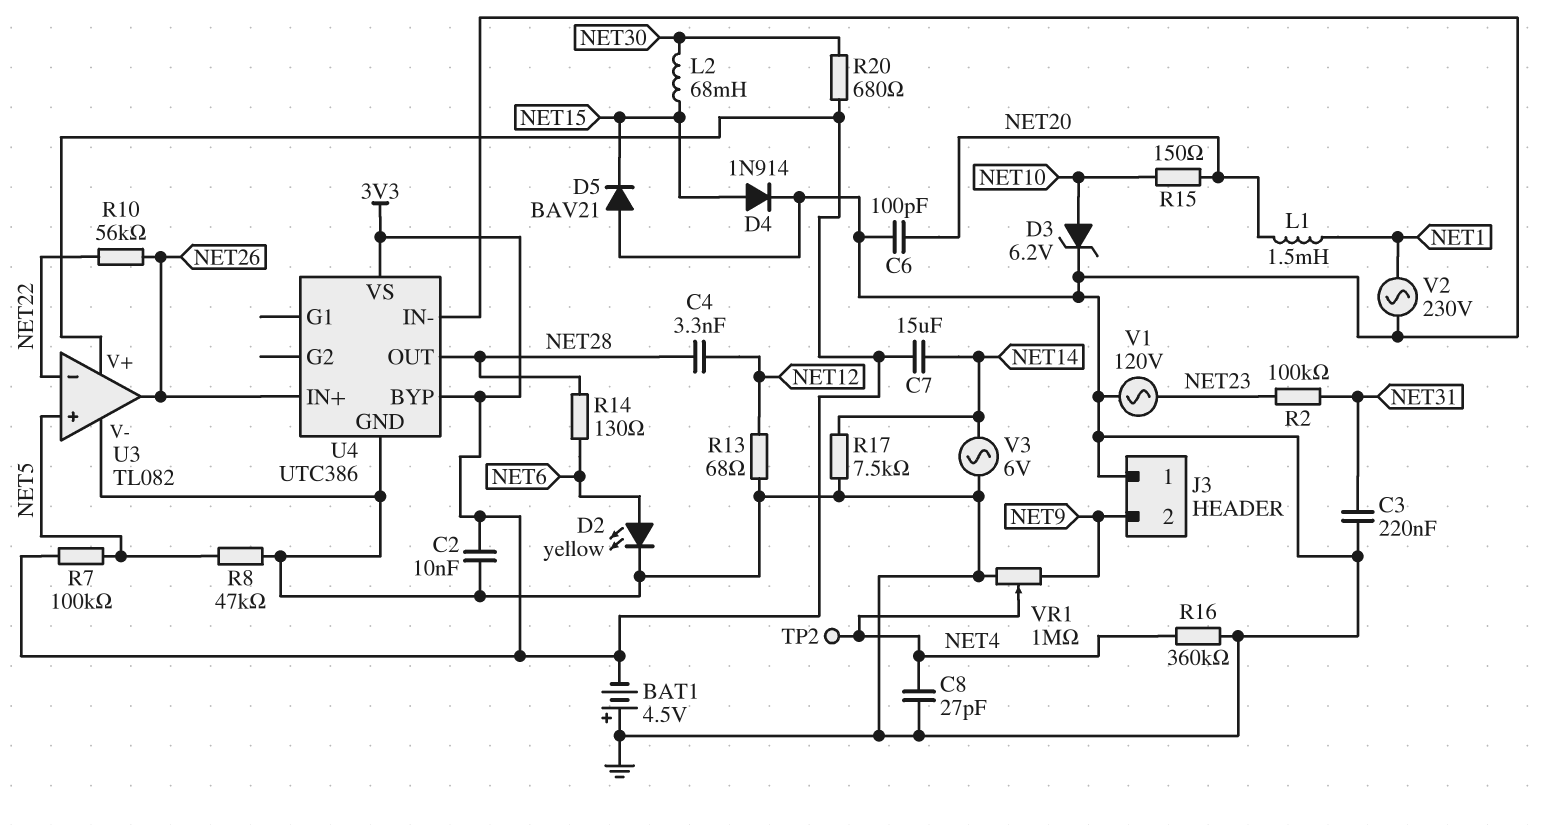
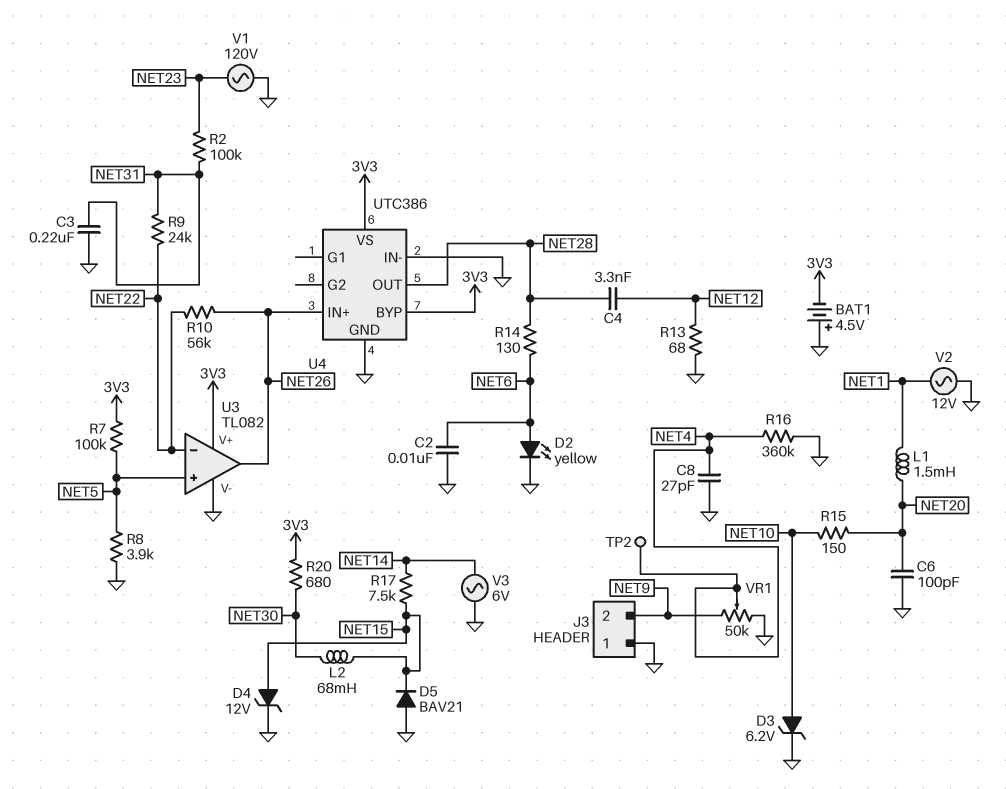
C2: 10nF (3V3, GND) -> 10nF (GND, NET6)
C7: 15uF (3V3, NET14) -> none
D4: diode 1N914 (A NET15, K GND) -> zener 12V (A NET15, K GND)
R8: 47k (GND, NET5) -> 3.9k (GND, NET5)
R9: none -> 24k (NET22, NET31)
R17: 7.5k (GND, NET14) -> 7.5k (NET14, NET15)
V2: AC 230V (GND, NET1) -> AC 12V (GND, NET1)
VR1: 1M (GND, NET9, wiper NET4) -> 50k (GND, NET9, wiper NET4)

